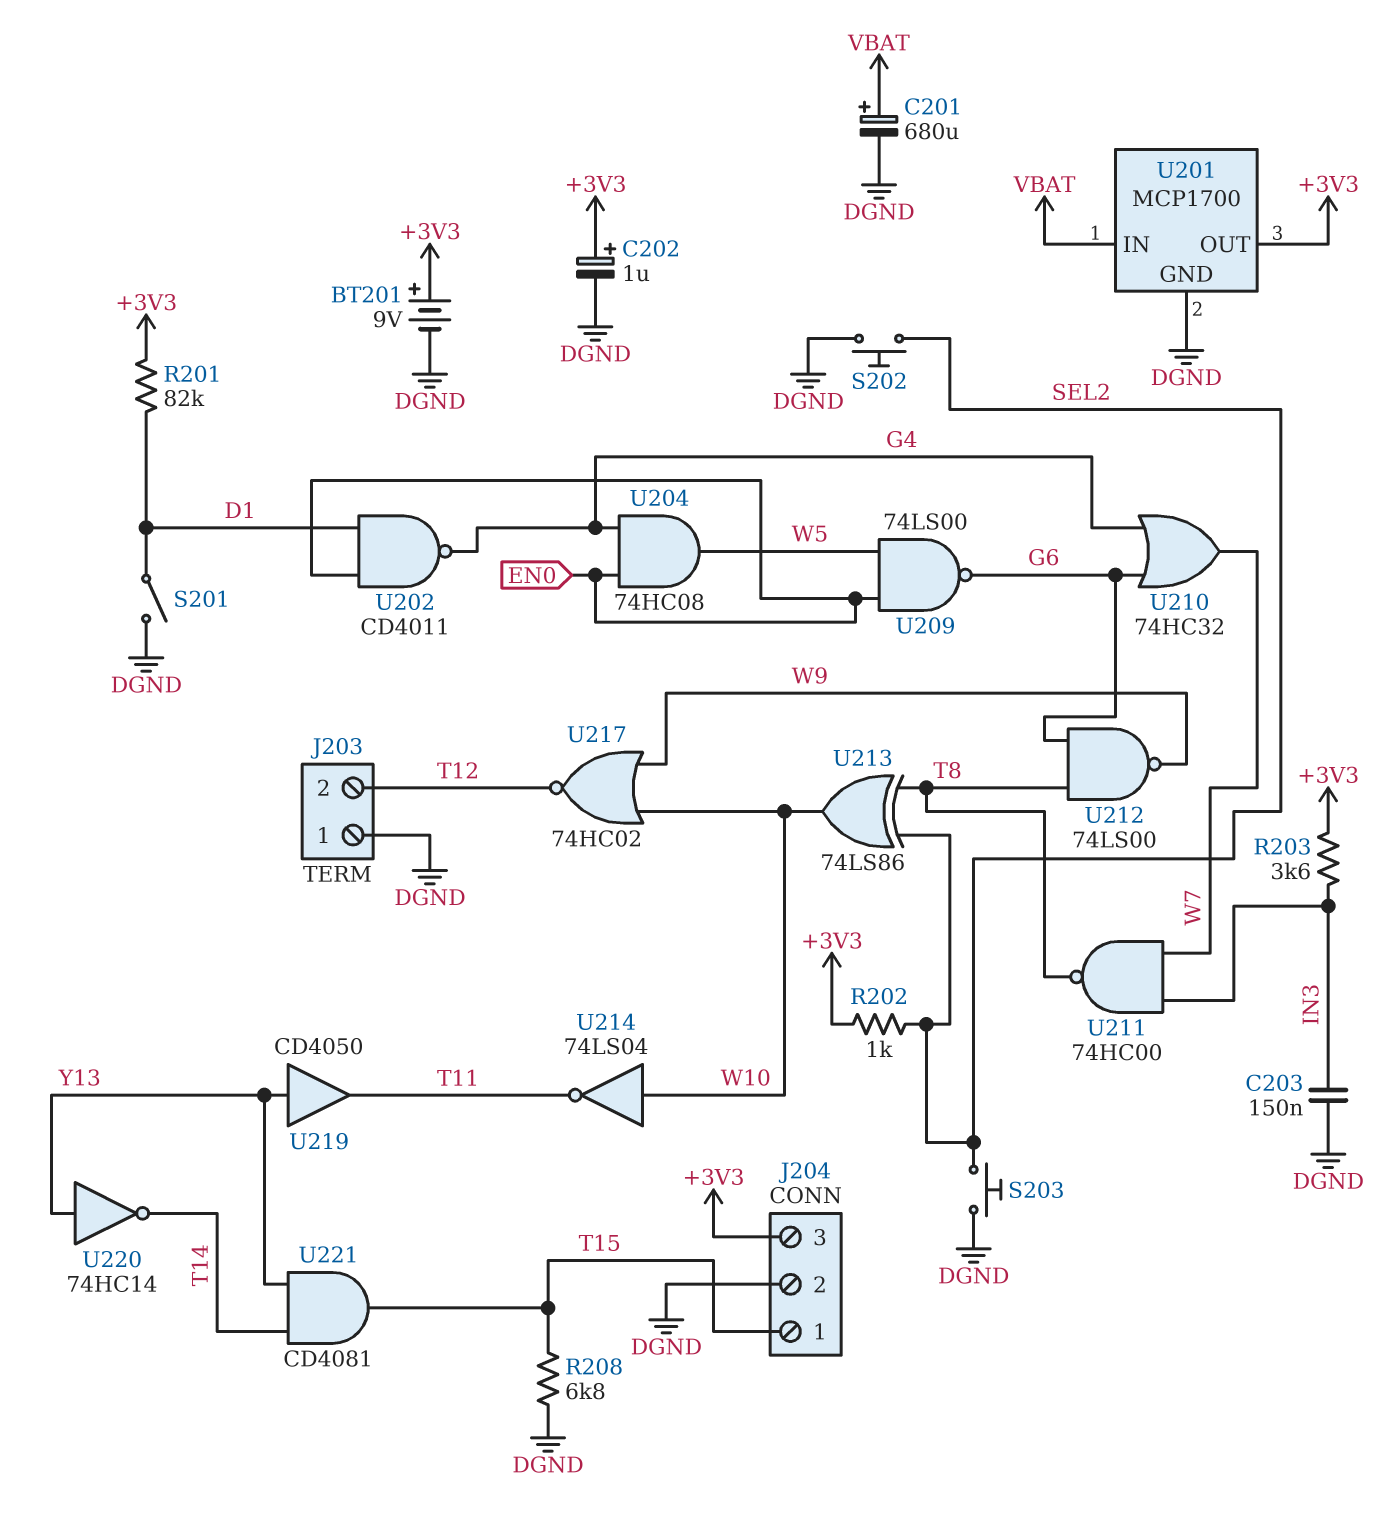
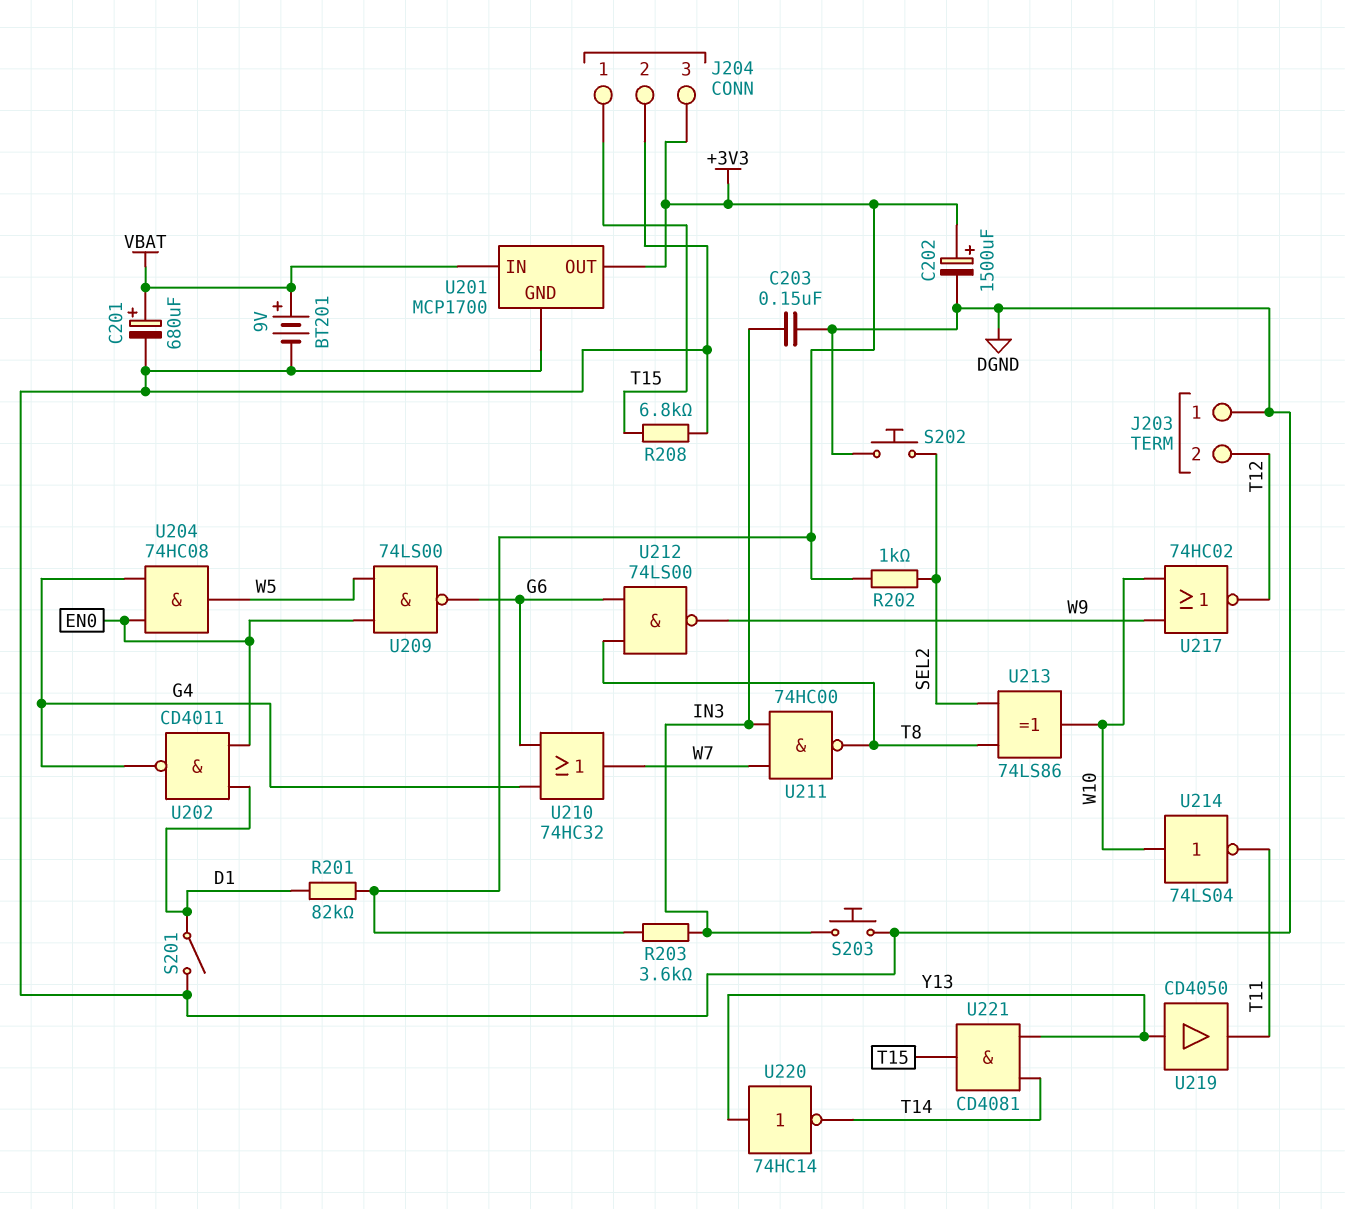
BT201: 9V (plus +3V3, minus DGND) -> 9V (plus VBAT, minus DGND)
C202: 1uF (plus +3V3, minus DGND) -> 1500uF (plus +3V3, minus DGND)
S203: button (DGND, SEL2) -> button (DGND, IN3)

